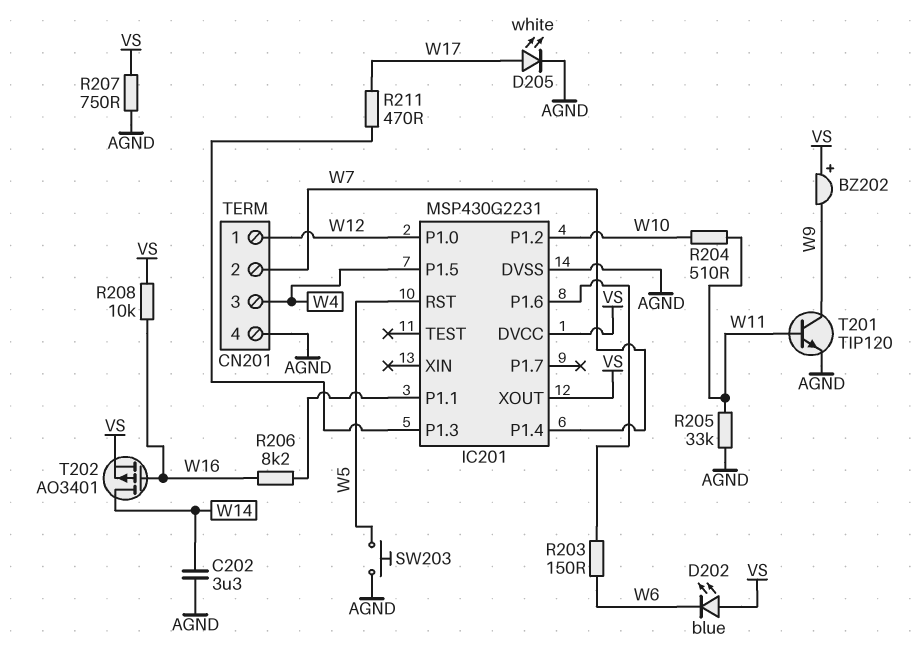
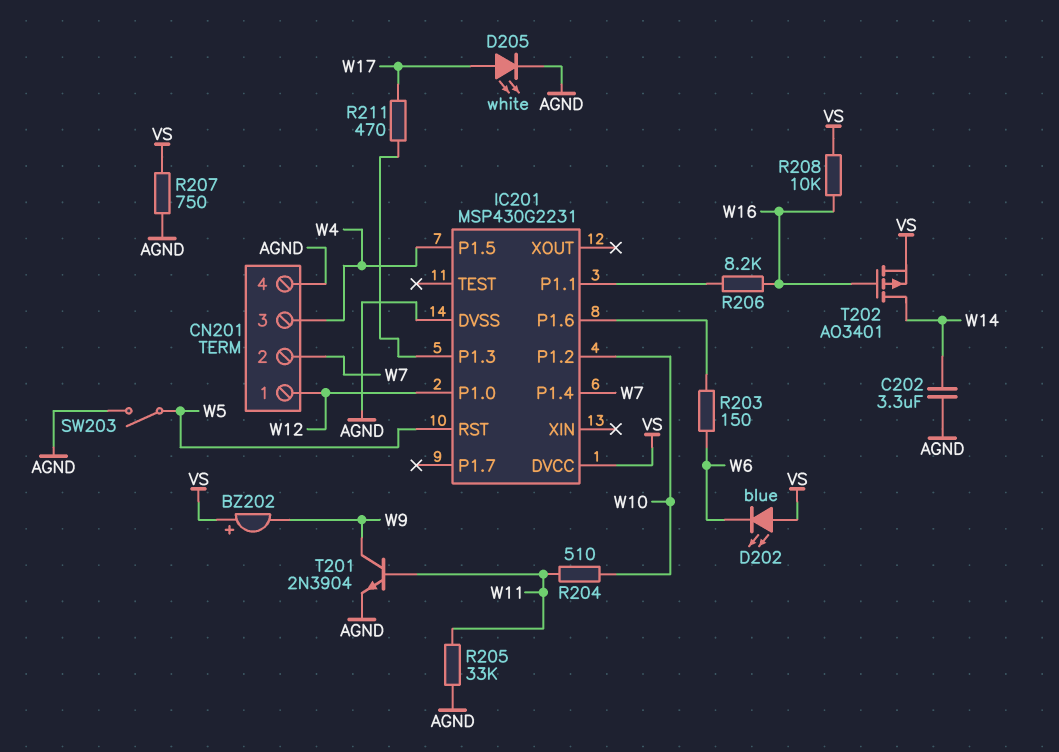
IC201 pin XOUT: VS -> none
SW203: button (AGND, W5) -> switch (AGND, W5)
T201: NPN TIP120 (B W11, C W9, E AGND) -> NPN 2N3904 (B W11, C W9, E AGND)

